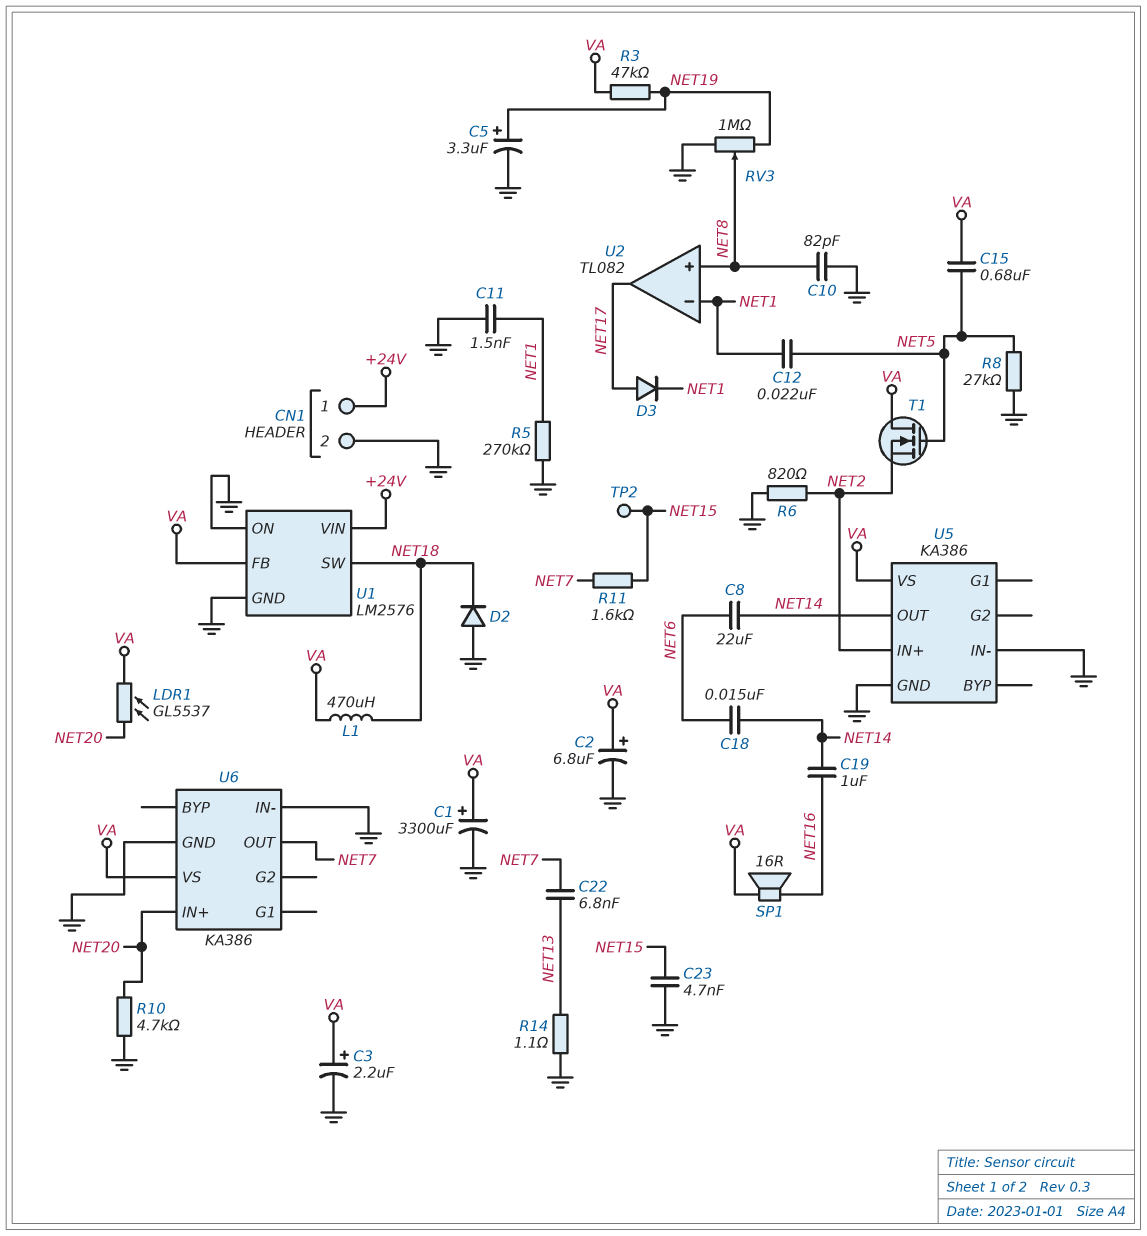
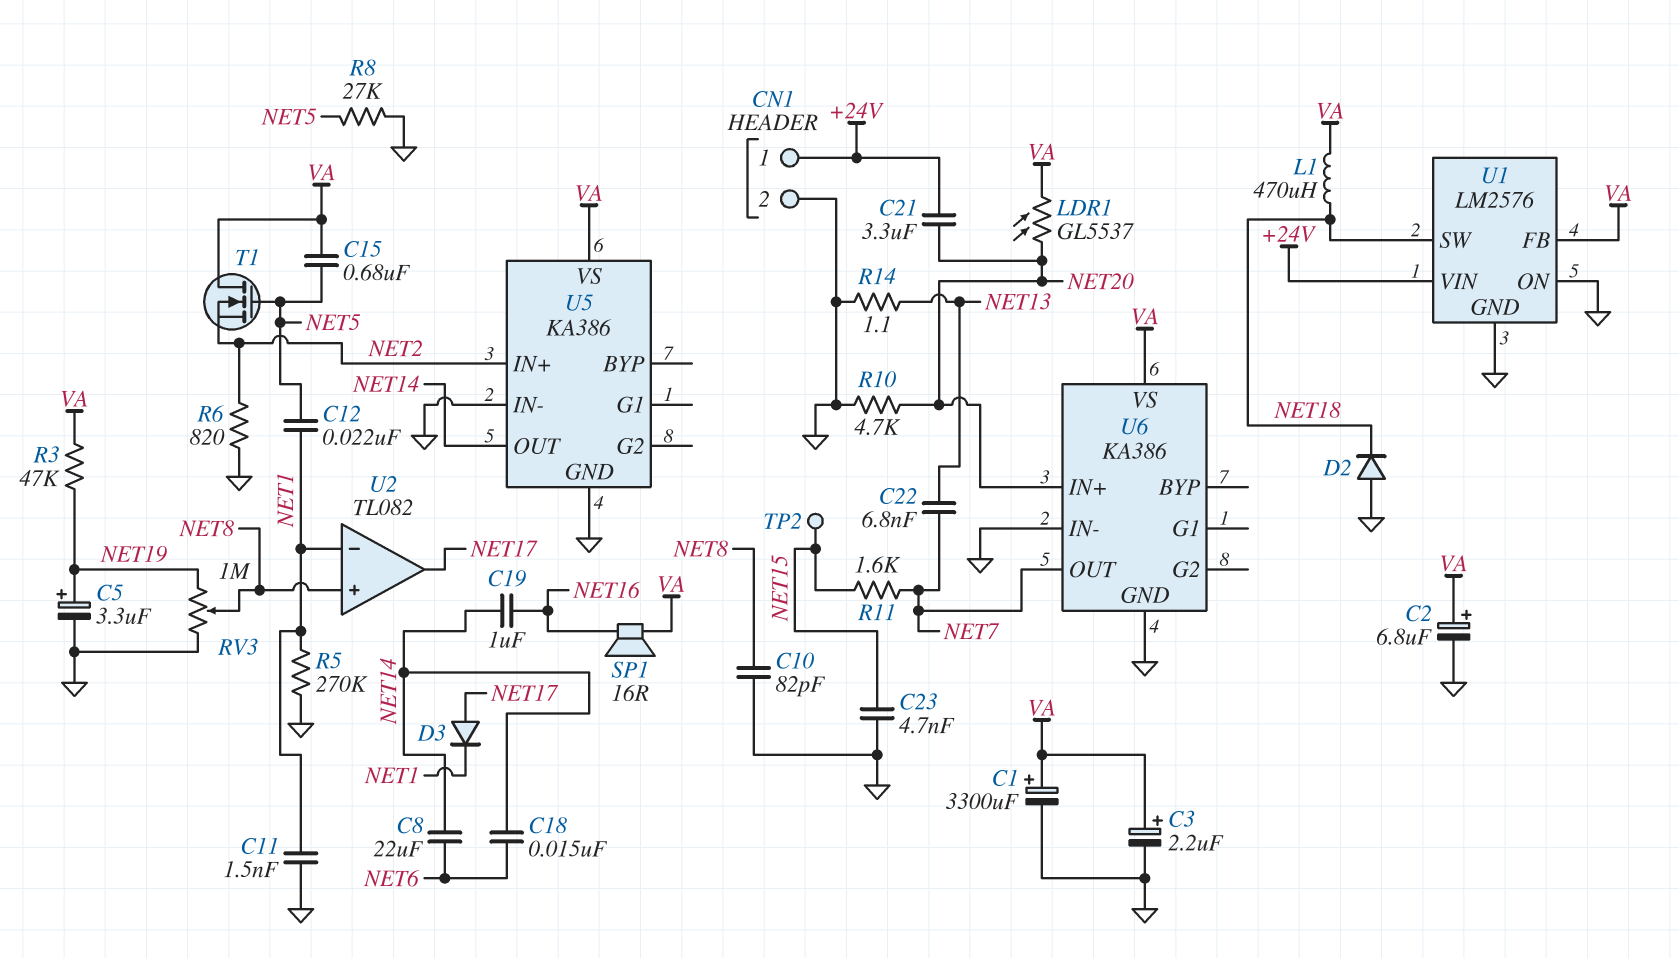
C21: none -> 3.3uF (+24V, NET20)

